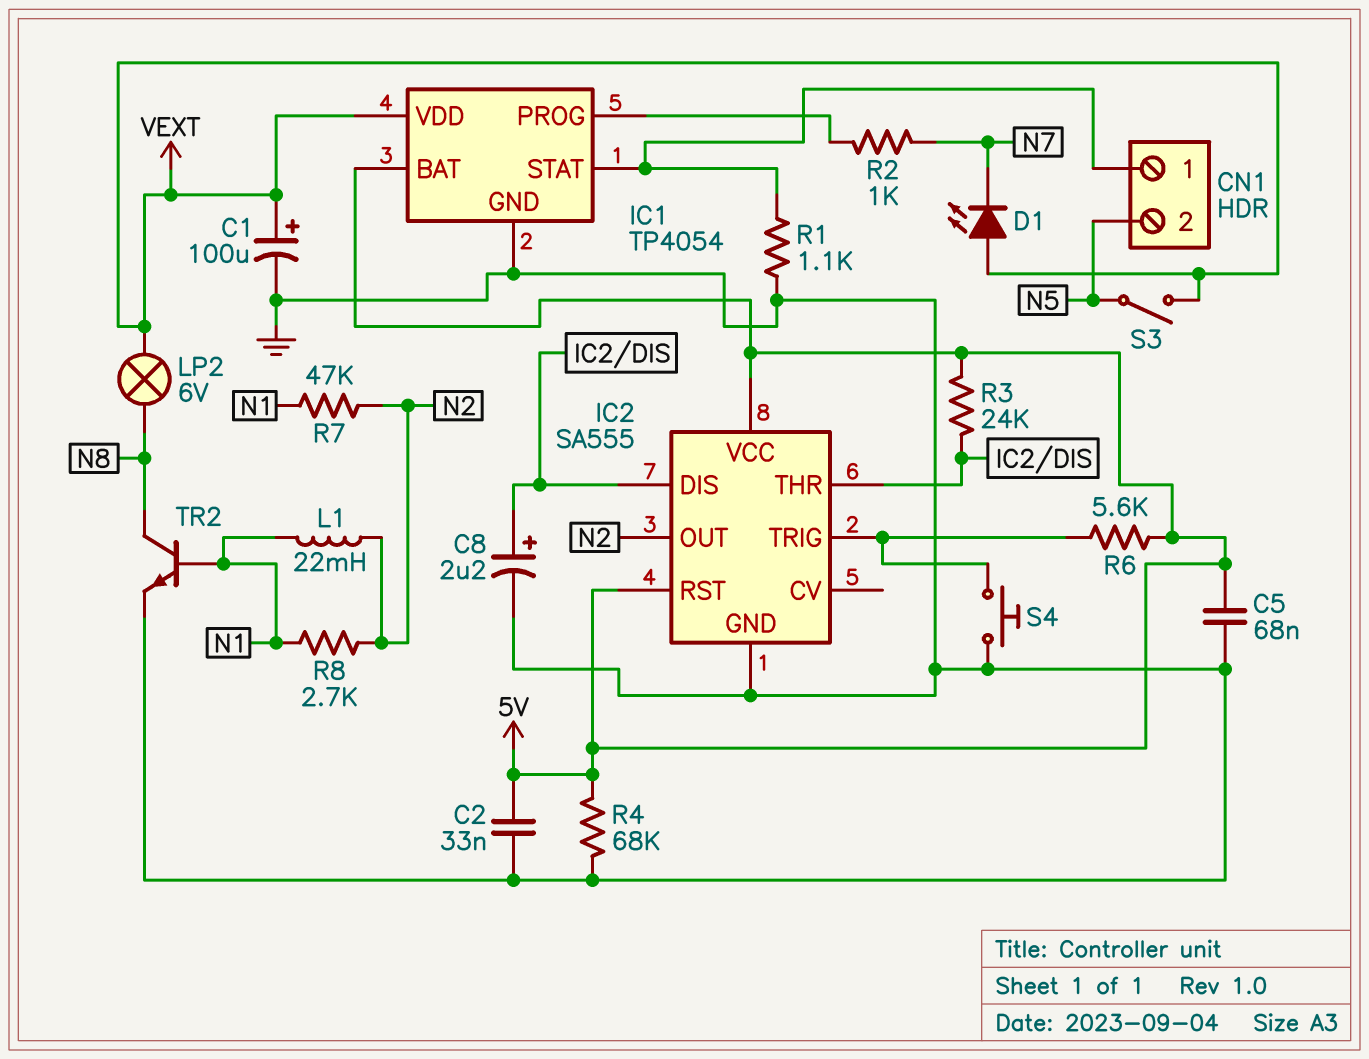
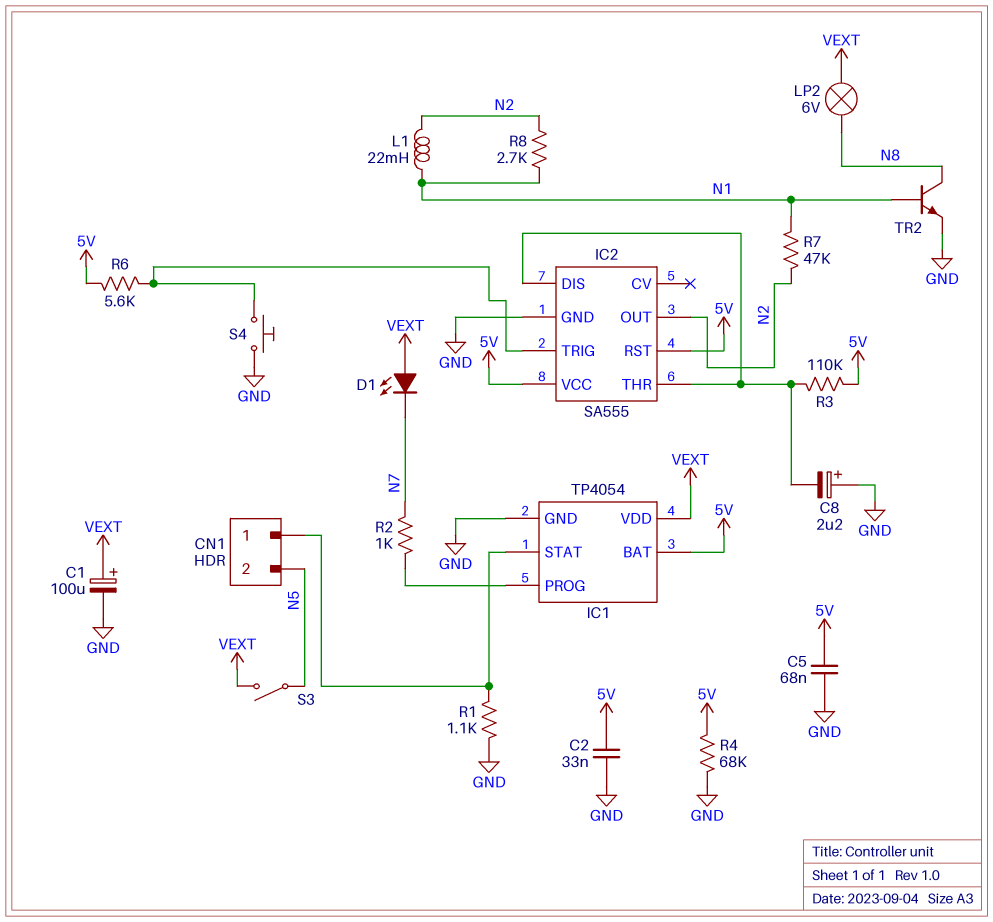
C8: 2.2uF (plus IC2/DIS, minus GND) -> 2.2uF (plus GND, minus IC2/DIS)
R3: 24k (5V, IC2/DIS) -> 110k (5V, IC2/DIS)

